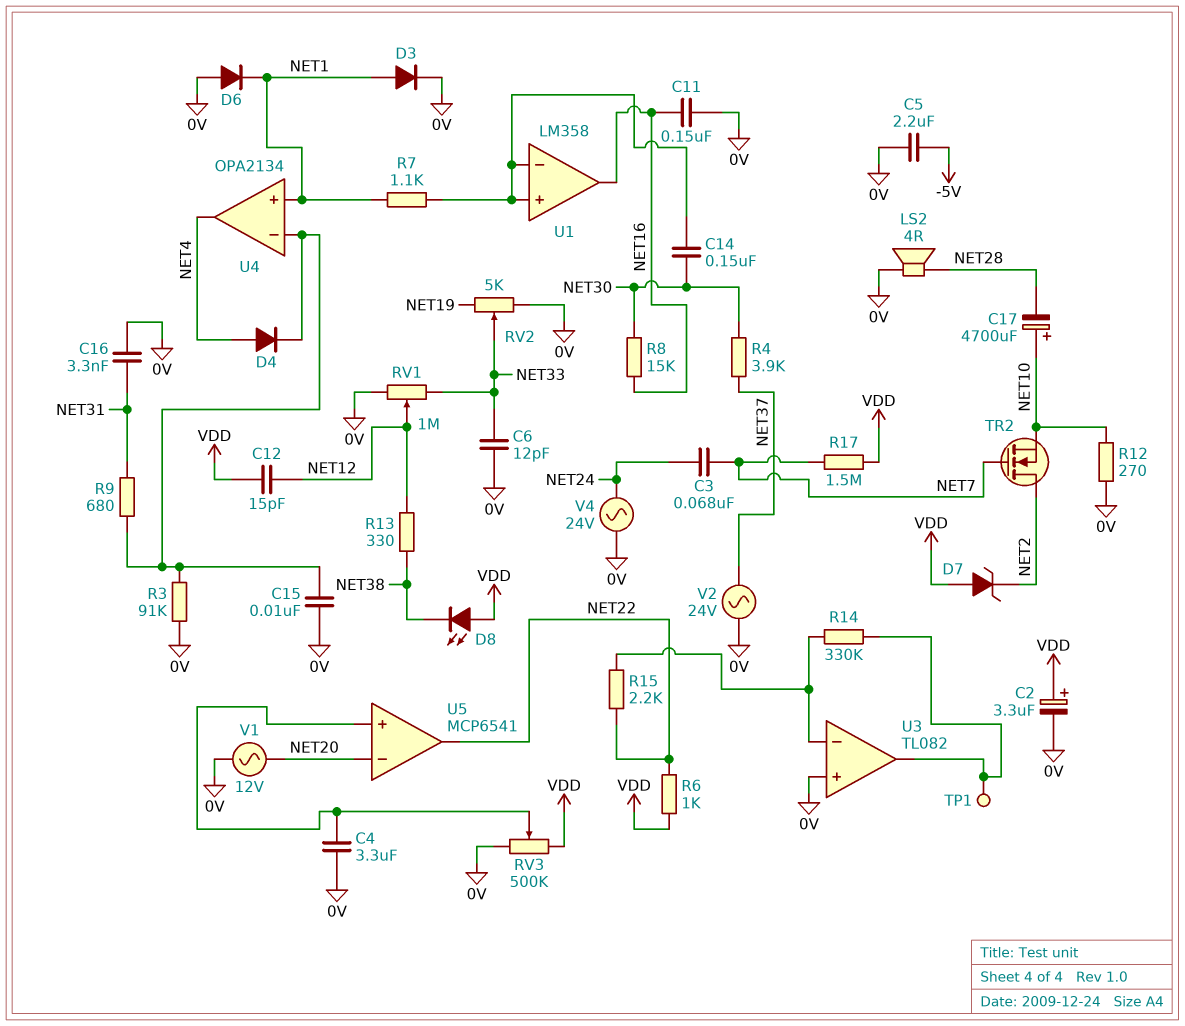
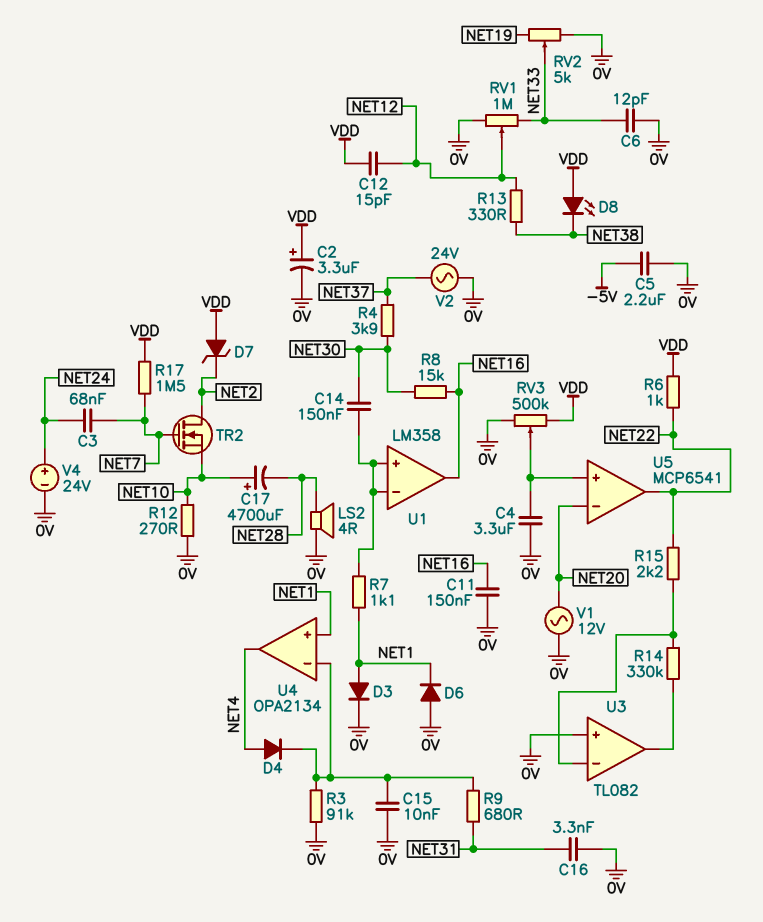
TP1: test point (U3/out) -> none
V4: AC 24V (0V, NET24) -> 24V (plus NET24, minus 0V)

